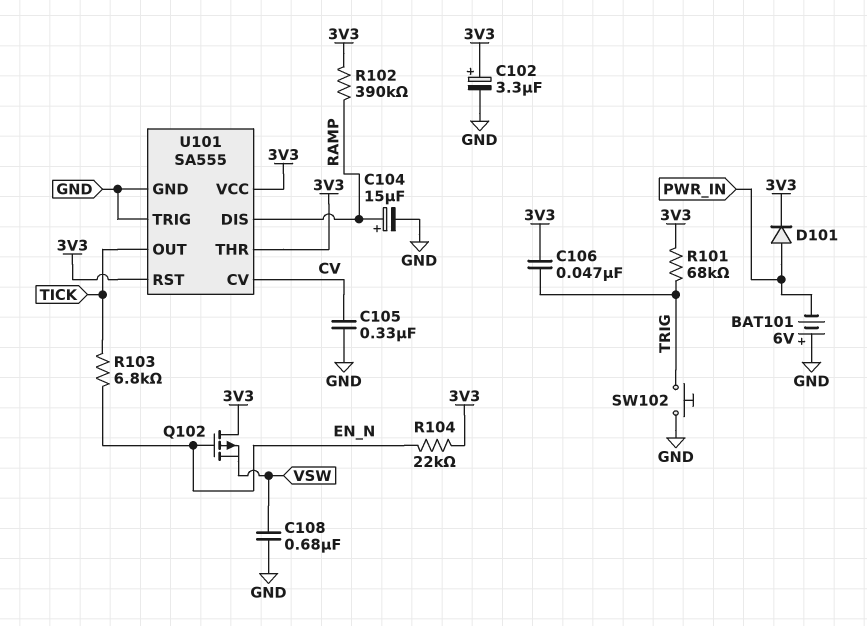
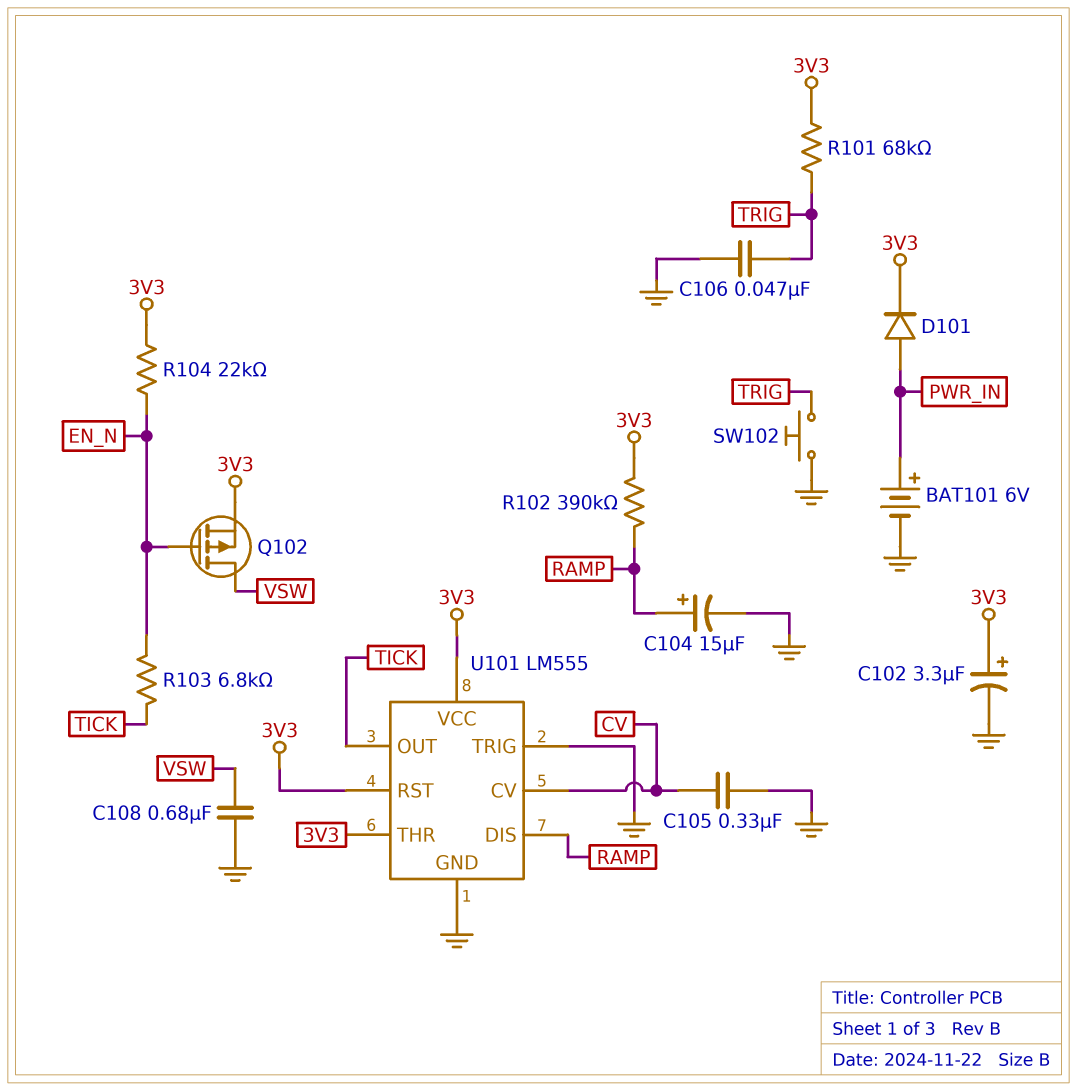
BAT101: 6V (plus GND, minus PWR_IN) -> 6V (plus PWR_IN, minus GND)
C106: 47nF (3V3, TRIG) -> 47nF (GND, TRIG)
Q102: PMOS (G EN_N, D 3V3, S VSW) -> PMOS (G EN_N, D VSW, S 3V3)
U101: SA555 -> LM555

